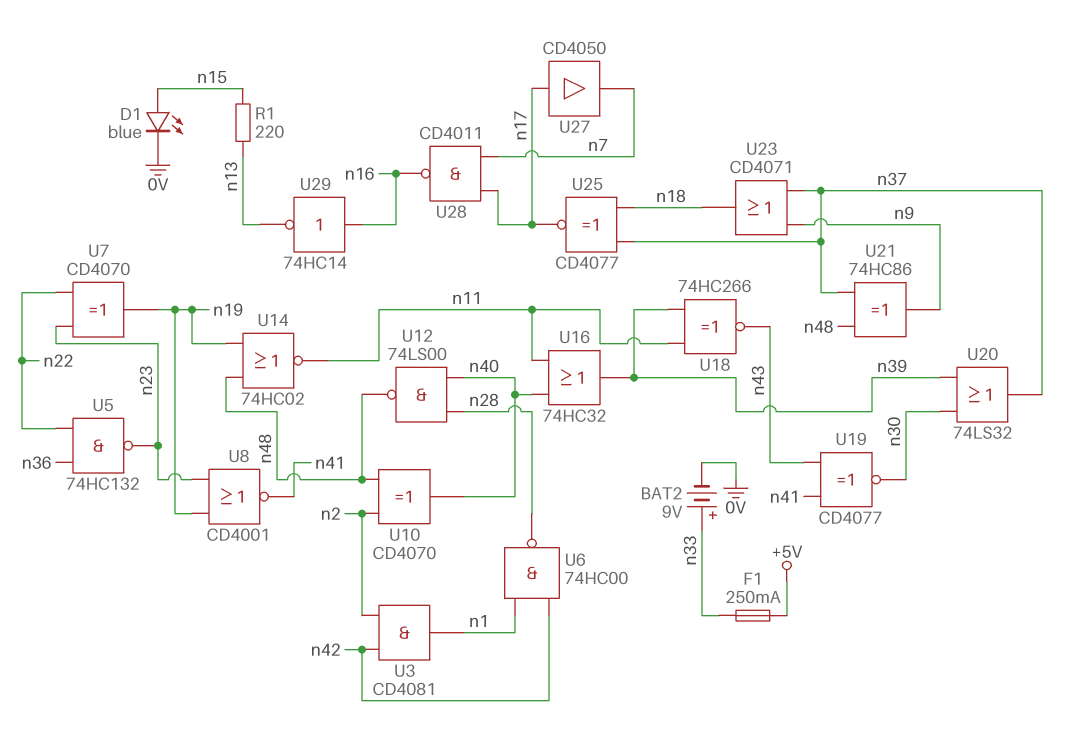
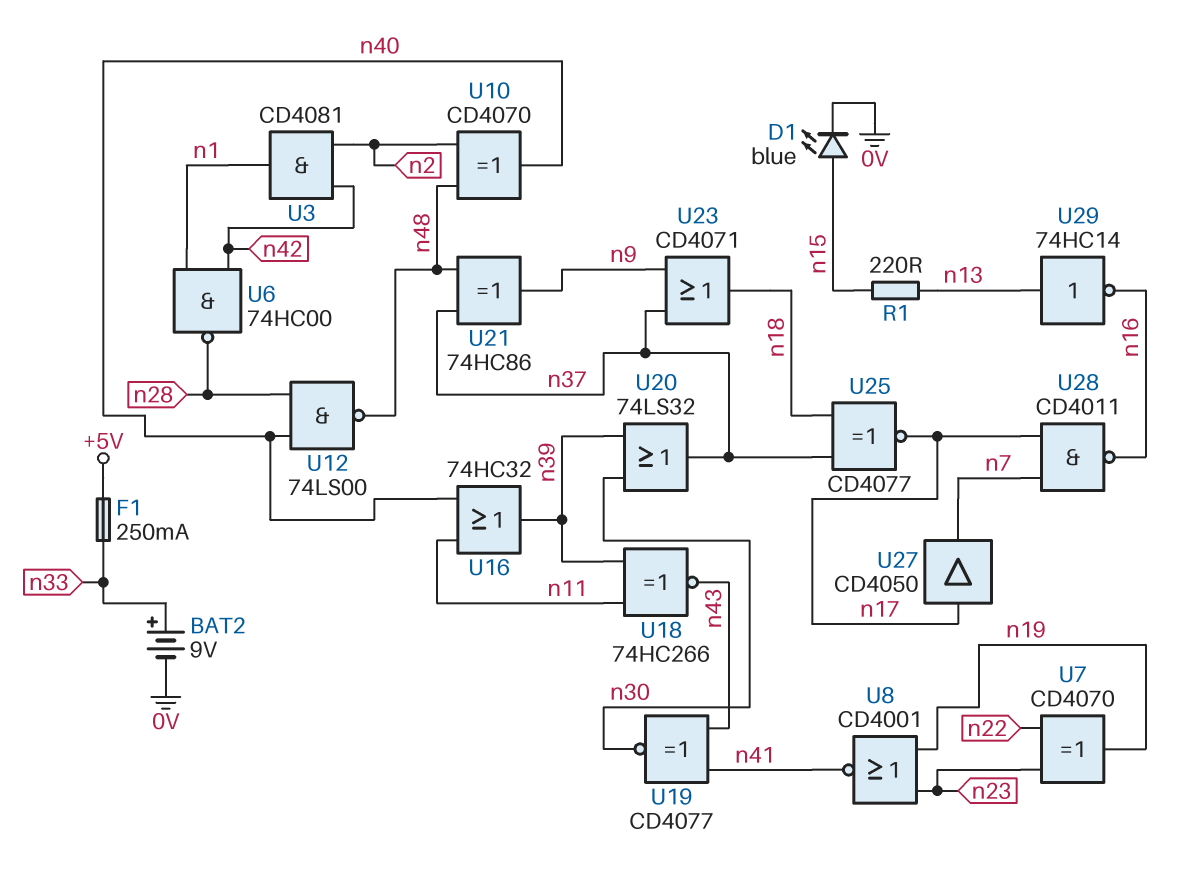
U5: NAND 74HC132 (in n22, in n36, out n23) -> none
U14: NOR 74HC02 (in n19, in n48, out n11) -> none
U29: NOT 74HC14 (in n16, out n13) -> NOT 74HC14 (in n13, out n16)

